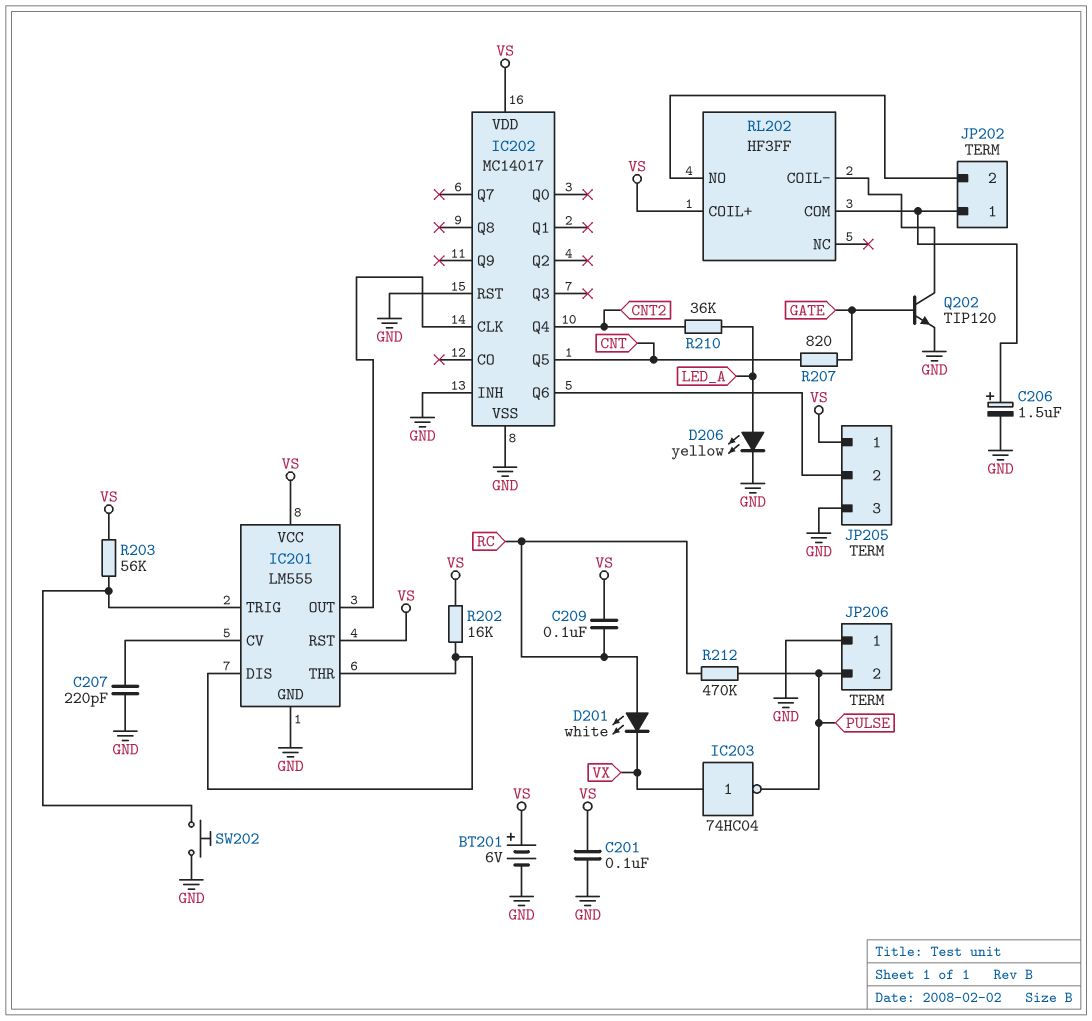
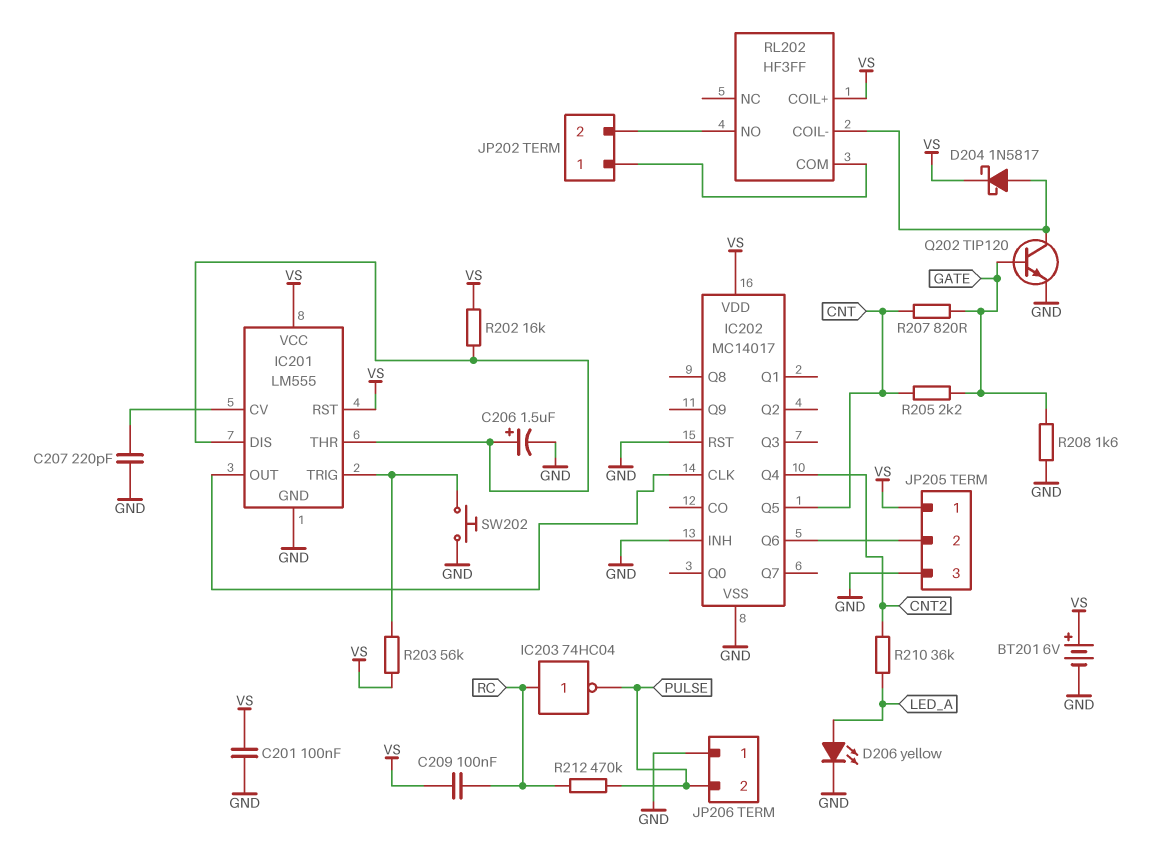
C206: 1.5uF (plus JP202/1, minus GND) -> 1.5uF (plus IC201/DIS, minus GND)
D201: LED white (A RC, K VX) -> none
D204: none -> schottky 1N5817 (A RL202/COIL-, K VS)
IC203: NOT 74HC04 (in VX, out PULSE) -> NOT 74HC04 (in RC, out PULSE)
R205: none -> 2.2k (CNT, GATE)
R208: none -> 1.6k (GATE, GND)

